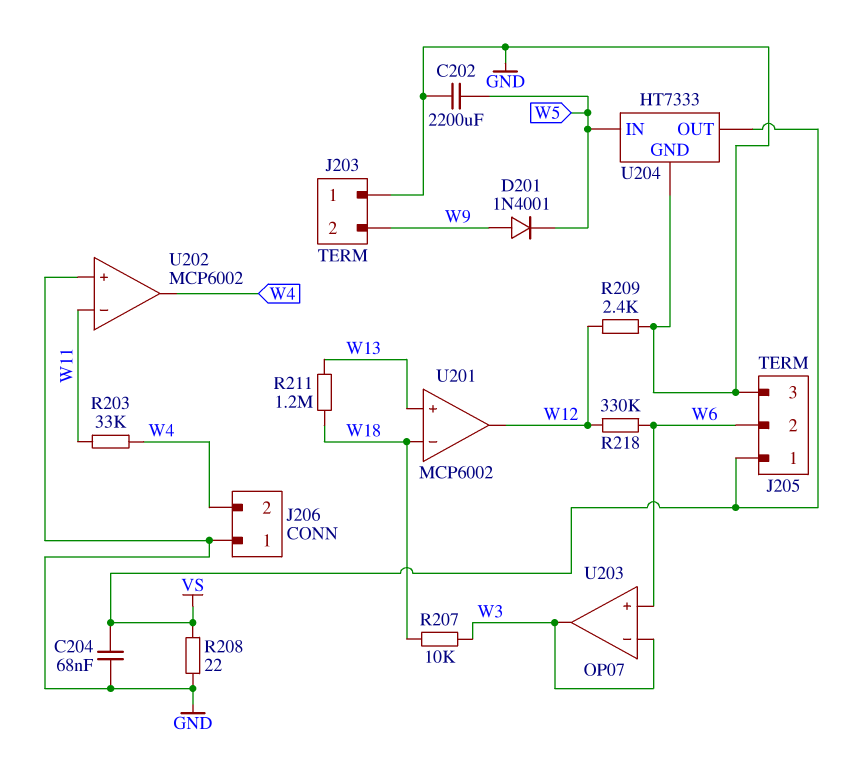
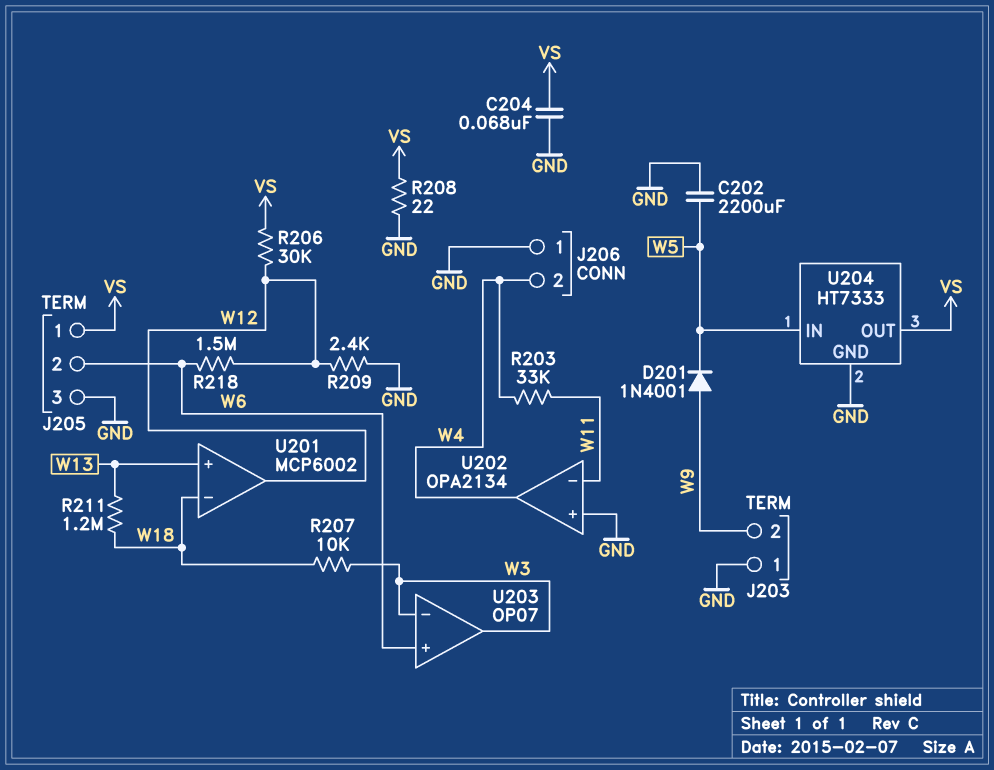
R206: none -> 30k (VS, W12)
R218: 330k (W6, W12) -> 1.5M (W6, W12)
U202: MCP6002 -> OPA2134

